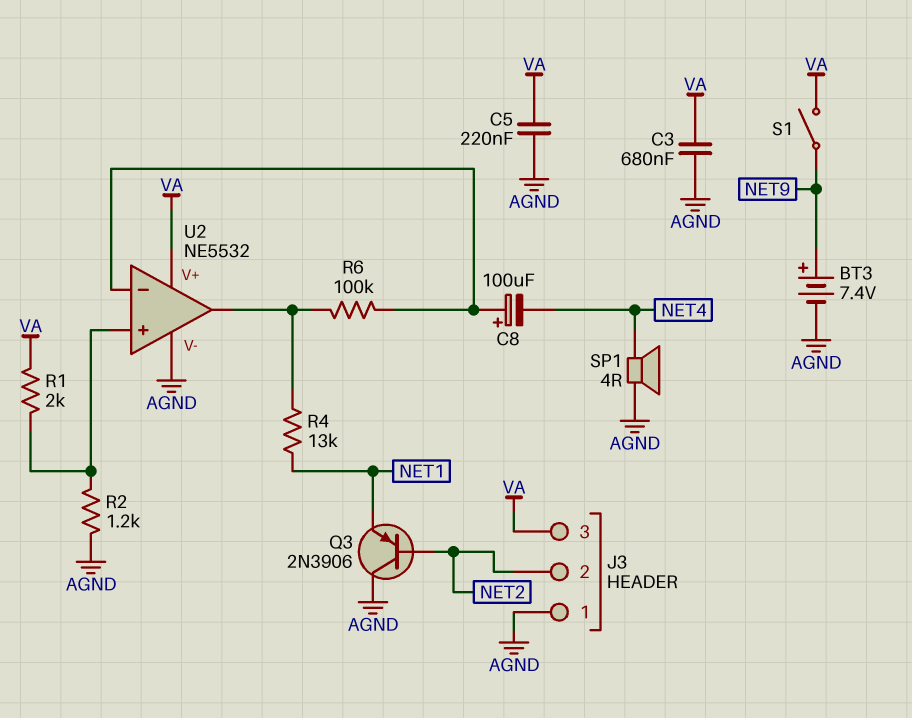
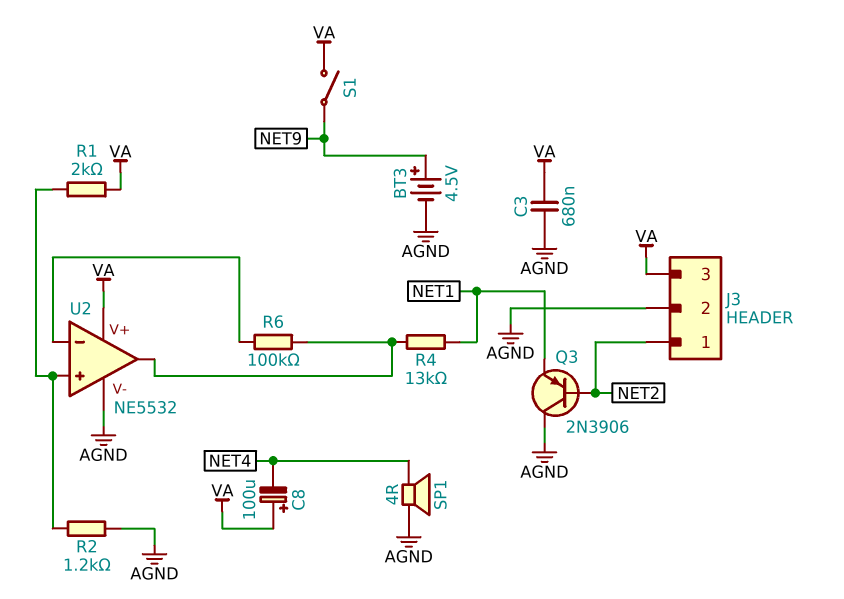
BT3: 7.4V (plus NET9, minus AGND) -> 4.5V (plus NET9, minus AGND)
C5: 220nF (AGND, VA) -> none
C8: 100uF (plus U2/in-, minus NET4) -> 100uF (plus VA, minus NET4)
J3 pin 1: AGND -> NET2
J3 pin 2: NET2 -> AGND

